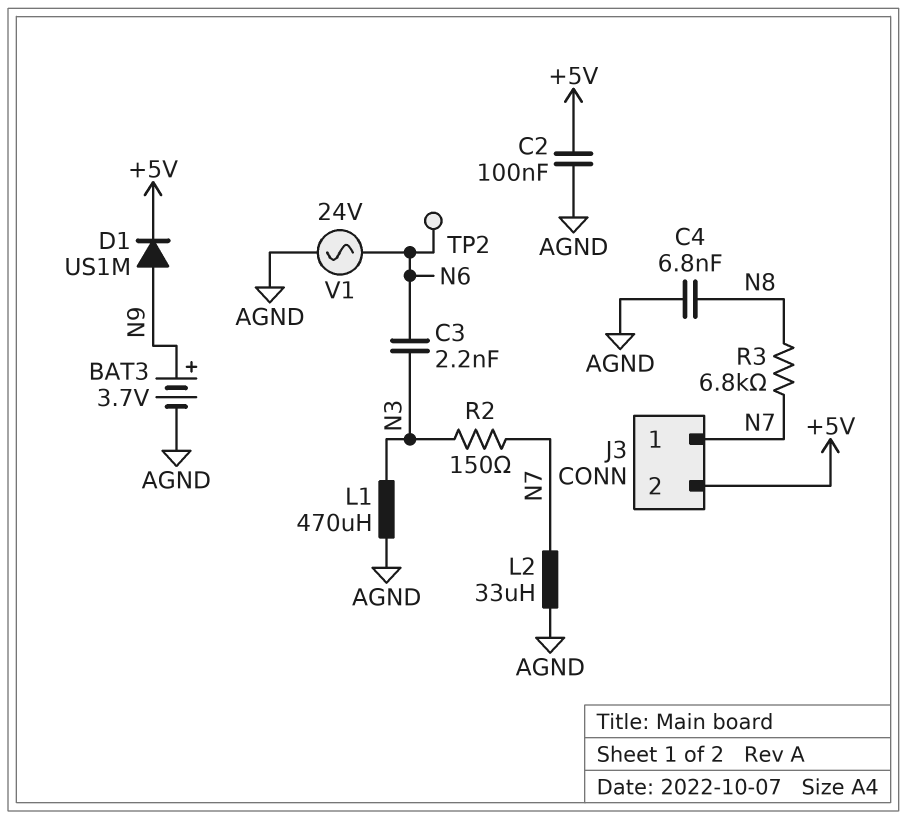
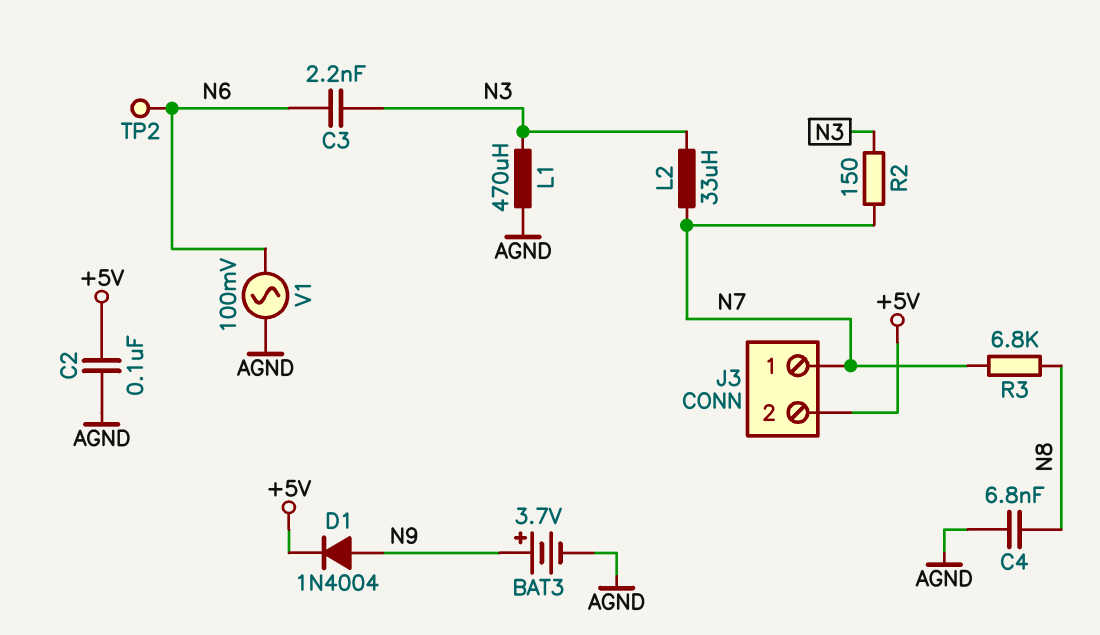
D1: diode US1M (A N9, K +5V) -> diode 1N4004 (A N9, K +5V)
L2: 33uH (AGND, N7) -> 33uH (N3, N7)
V1: AC 24V (AGND, N6) -> AC 100mV (AGND, N6)

